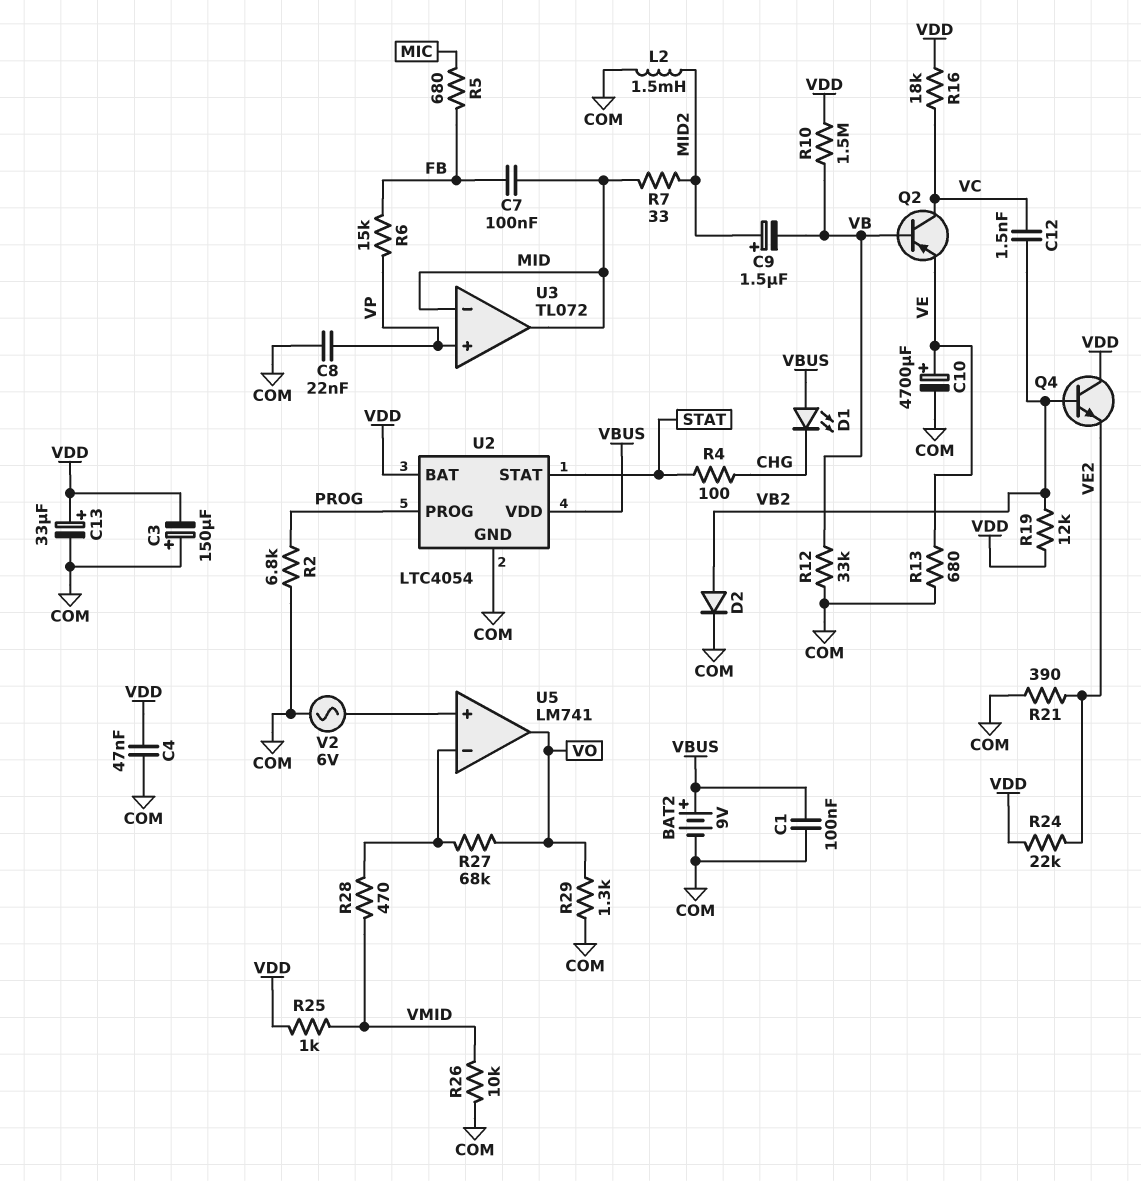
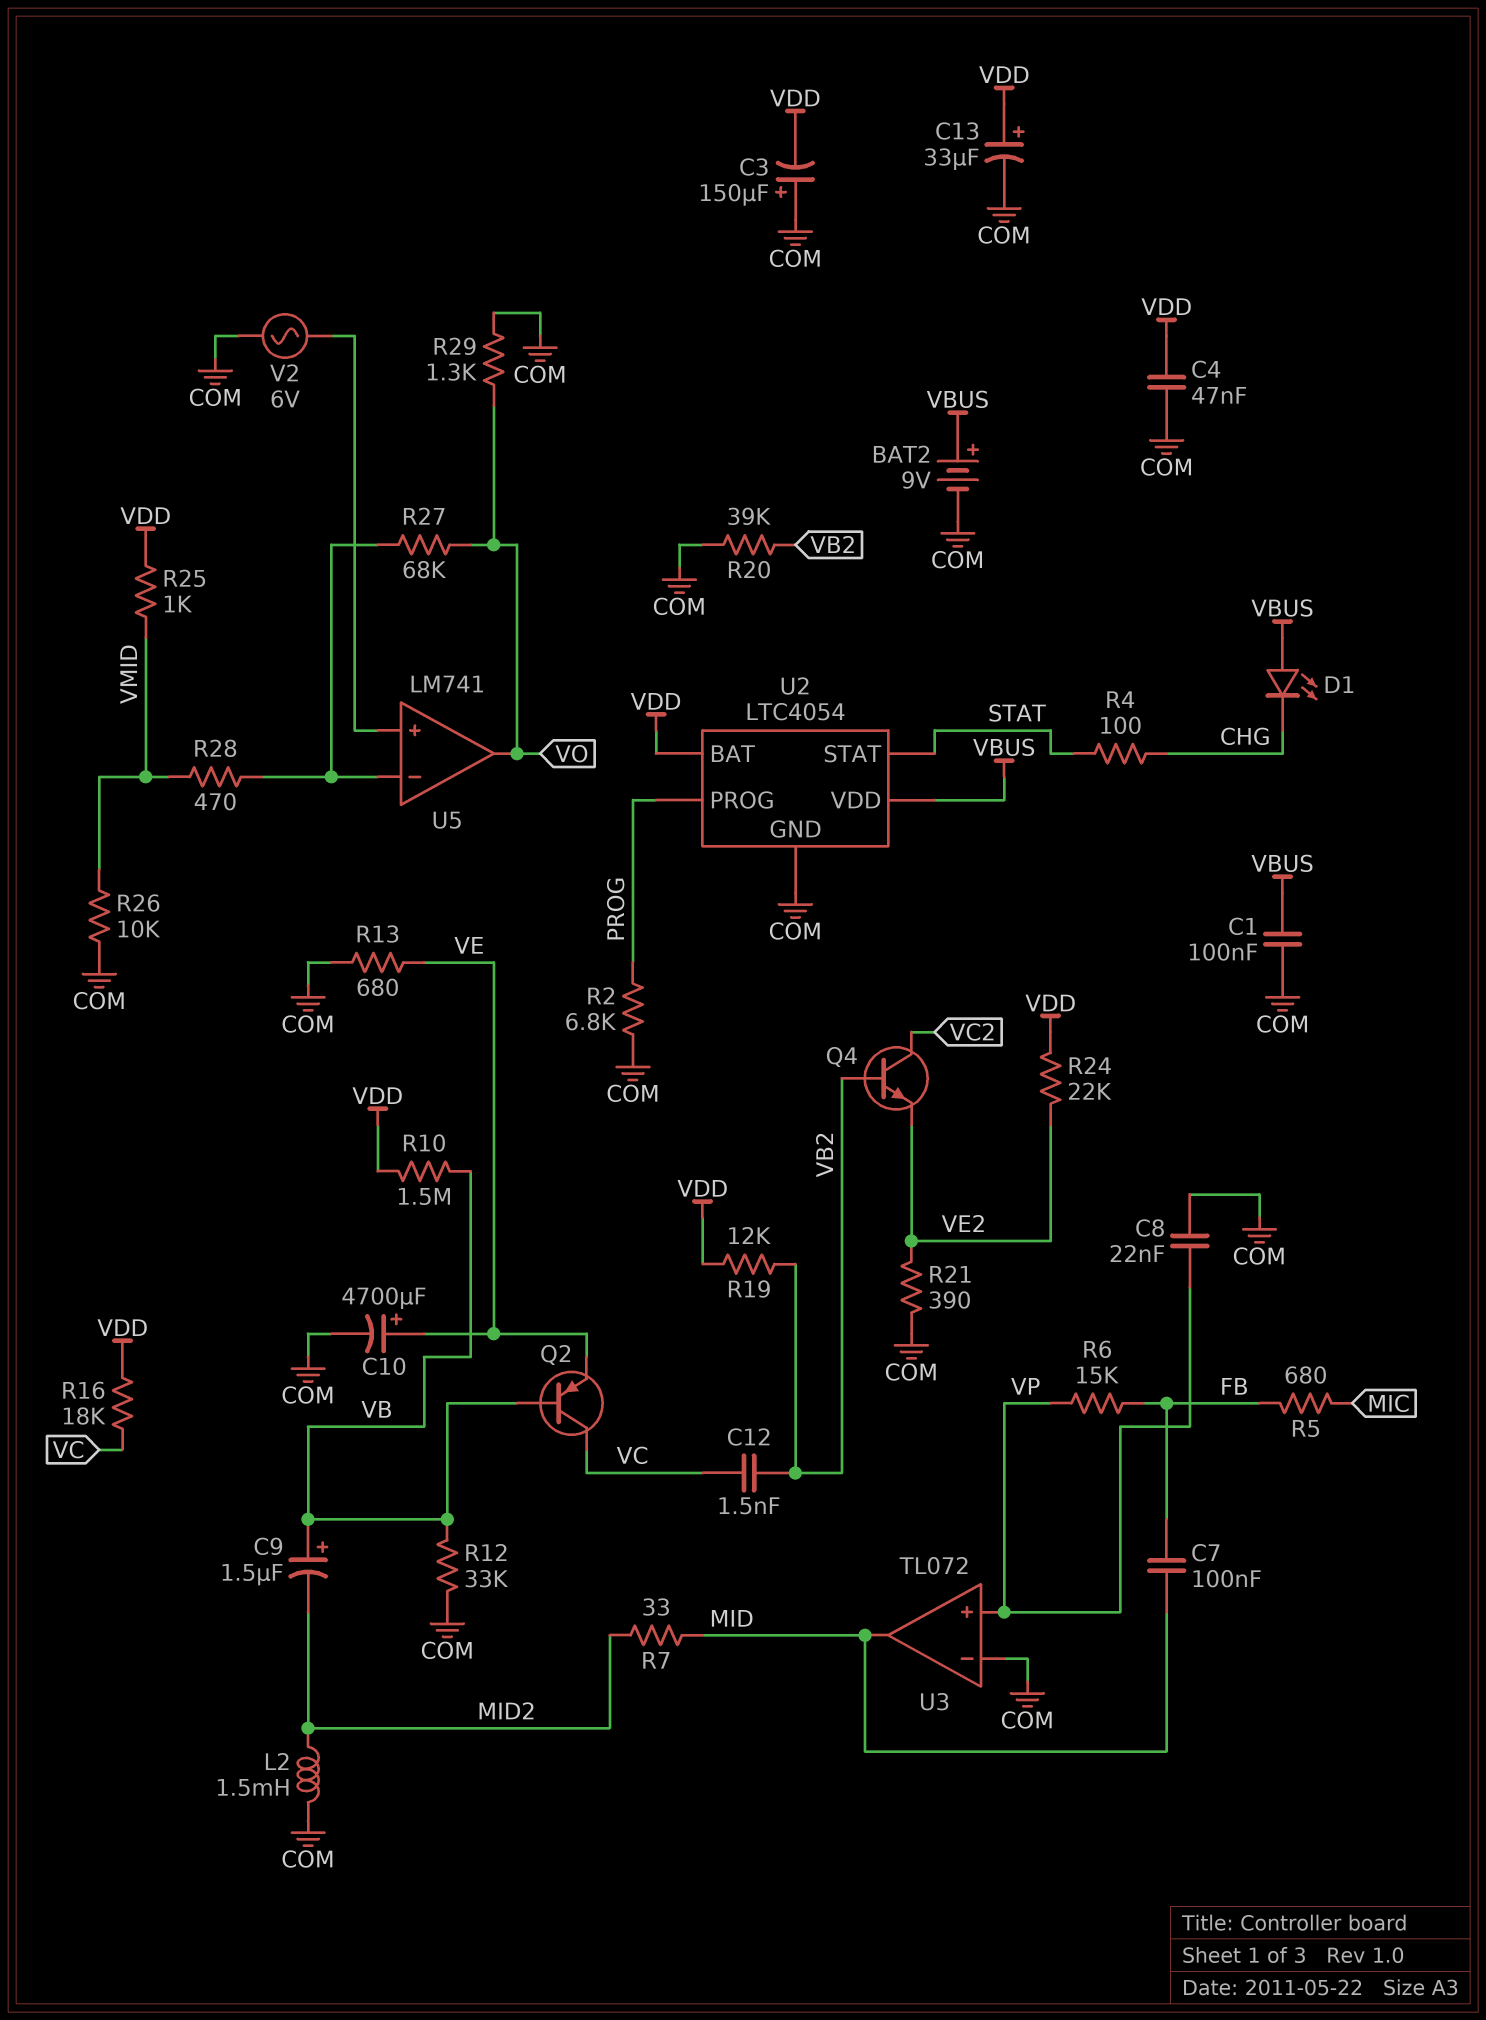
C9: 1.5uF (plus MID2, minus VB) -> 1.5uF (plus VB, minus MID2)
D2: diode (A VB2, K COM) -> none
Q4: NPN (B VB2, C VDD, E VE2) -> NPN (B VB2, C VC2, E VE2)
R20: none -> 39k (COM, VB2)
U3 pin in-: MID -> COM

